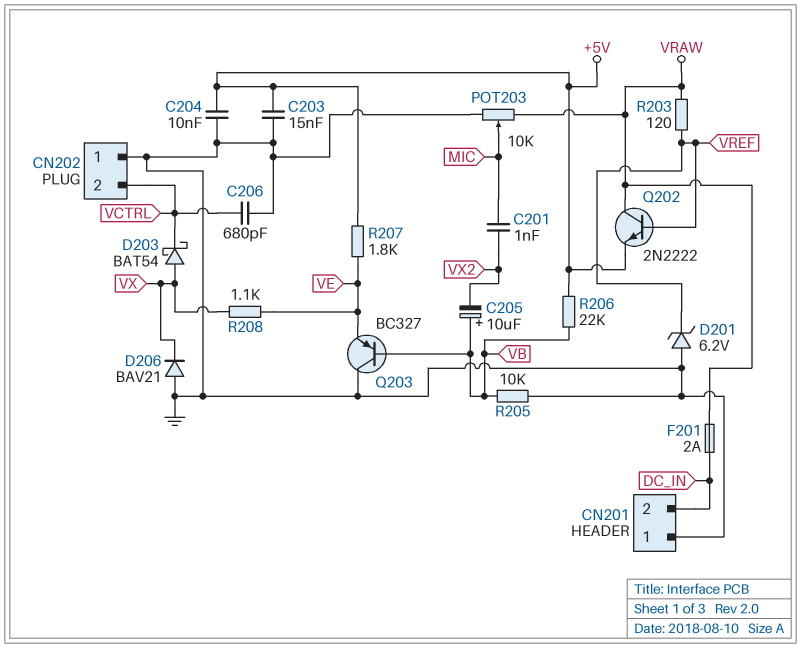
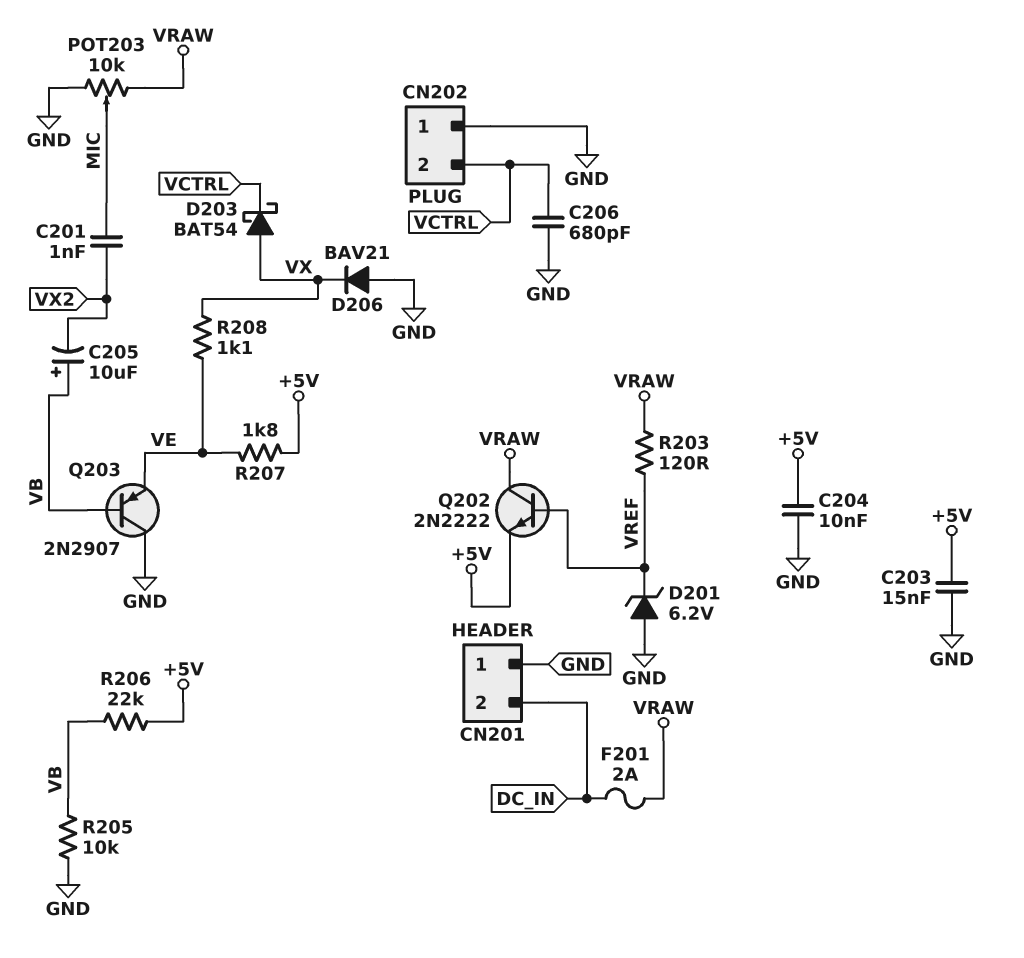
Q203: PNP BC327 (B VB, C GND, E VE) -> PNP 2N2907 (B VB, C GND, E VE)

